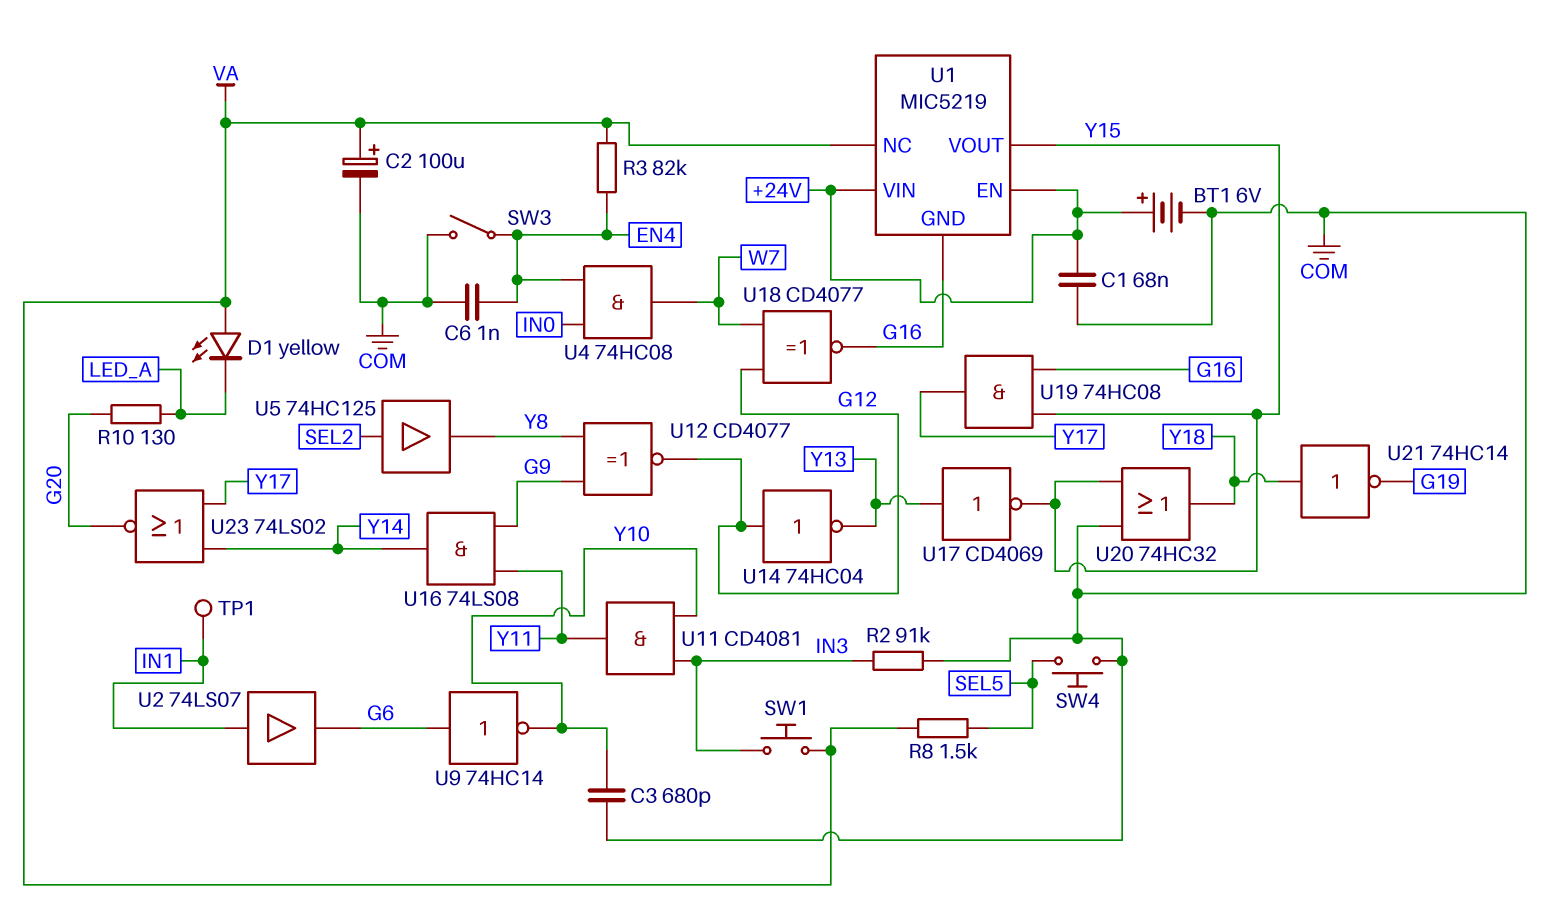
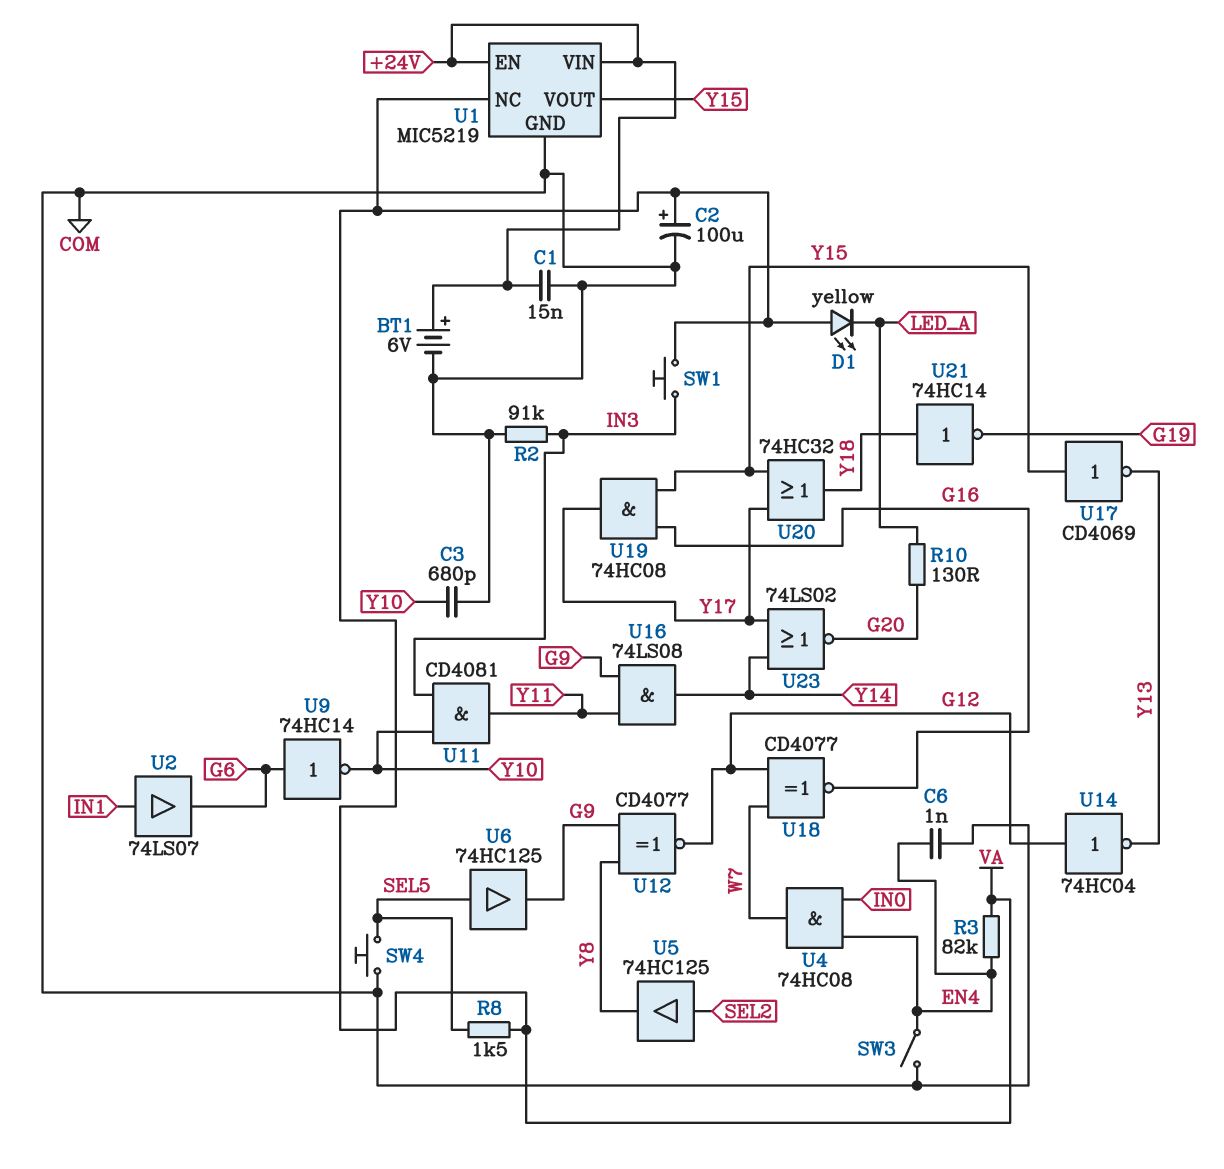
C1: 68nF (+24V, COM) -> 15nF (+24V, COM)
TP1: test point (IN1) -> none
U1 pin GND: G16 -> COM
U6: none -> buffer 74HC125 (in SEL5, out G9)
U17: NOT CD4069 (in Y13, out Y15) -> NOT CD4069 (in Y15, out Y13)
U20: OR 74HC32 (in COM, in Y15, out Y18) -> OR 74HC32 (in Y15, in Y17, out Y18)

